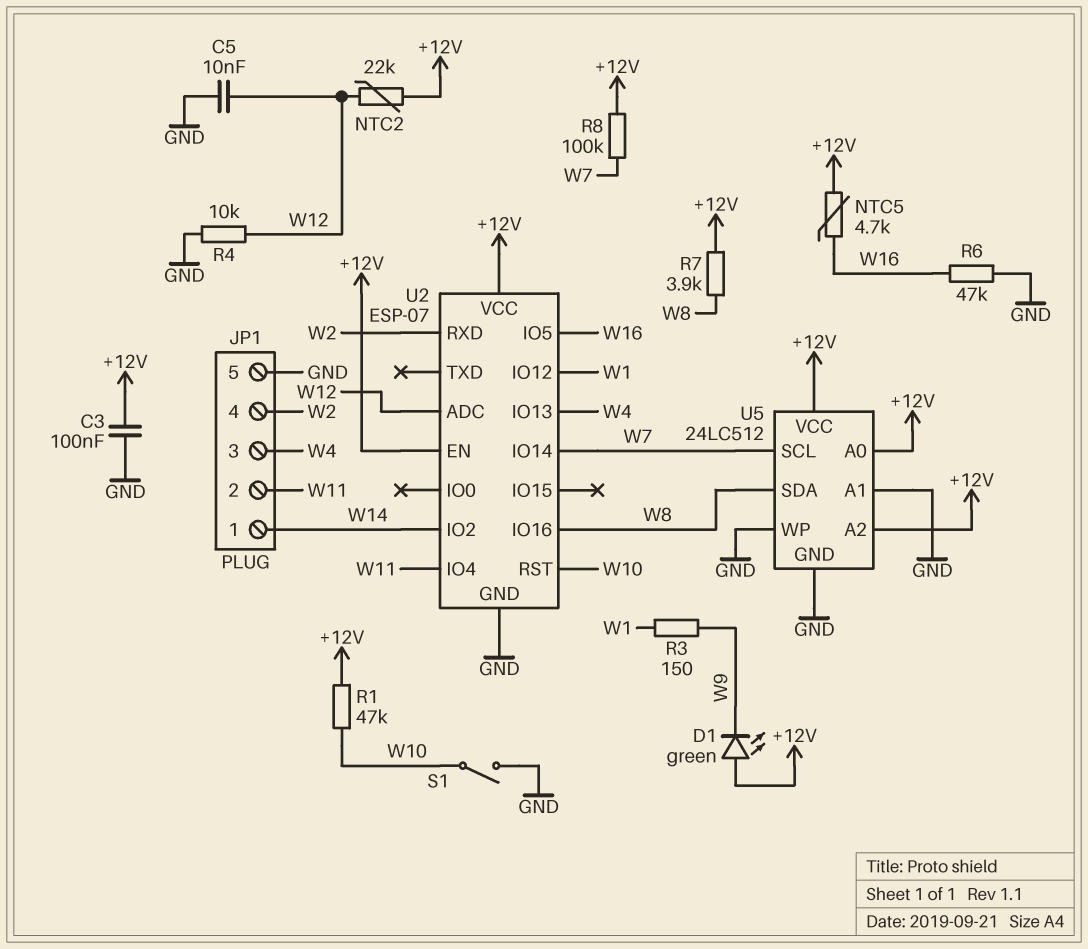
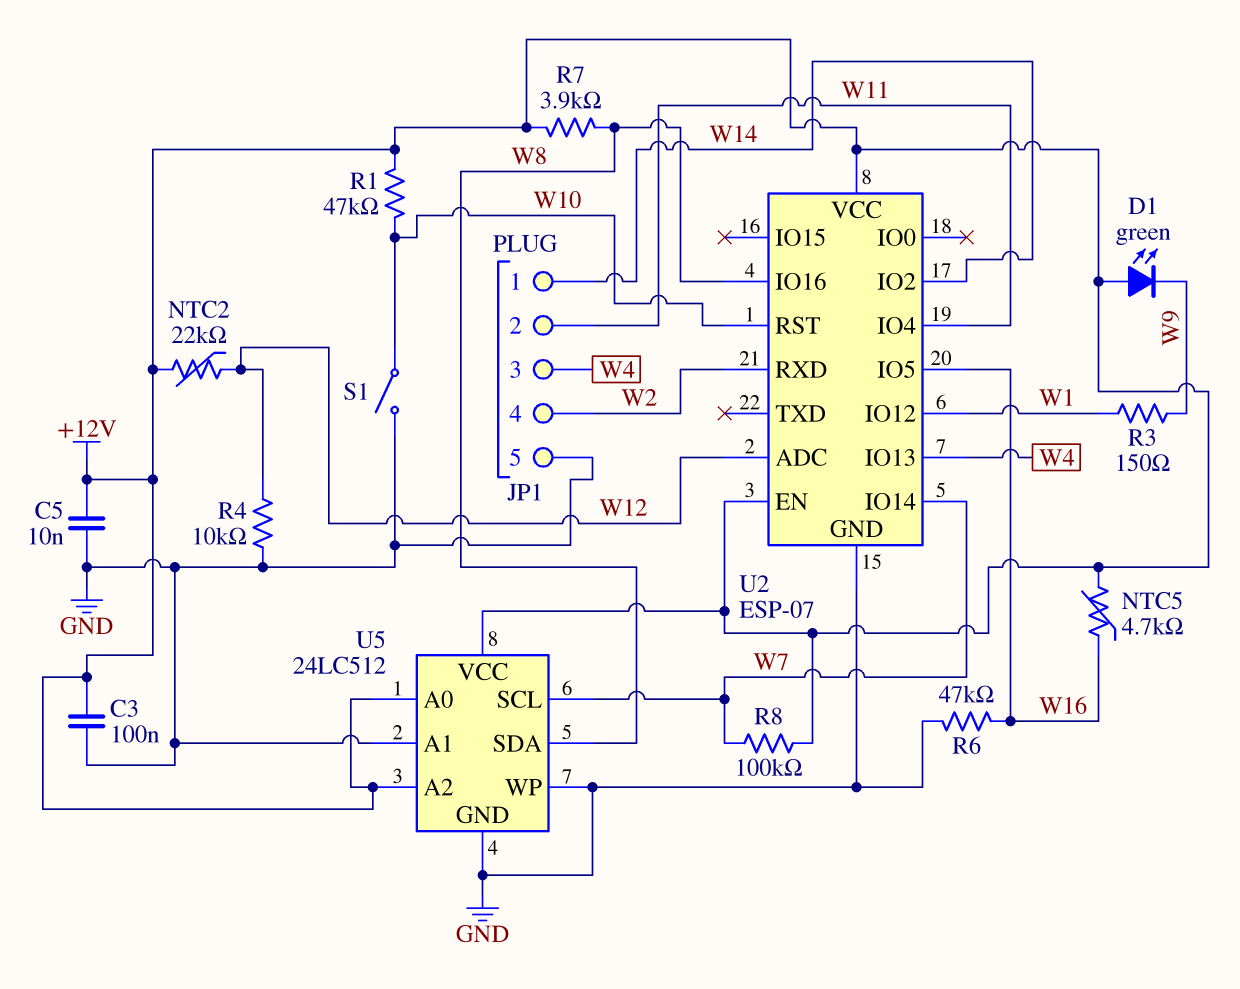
C5: 10nF (GND, W12) -> 10nF (+12V, GND)

